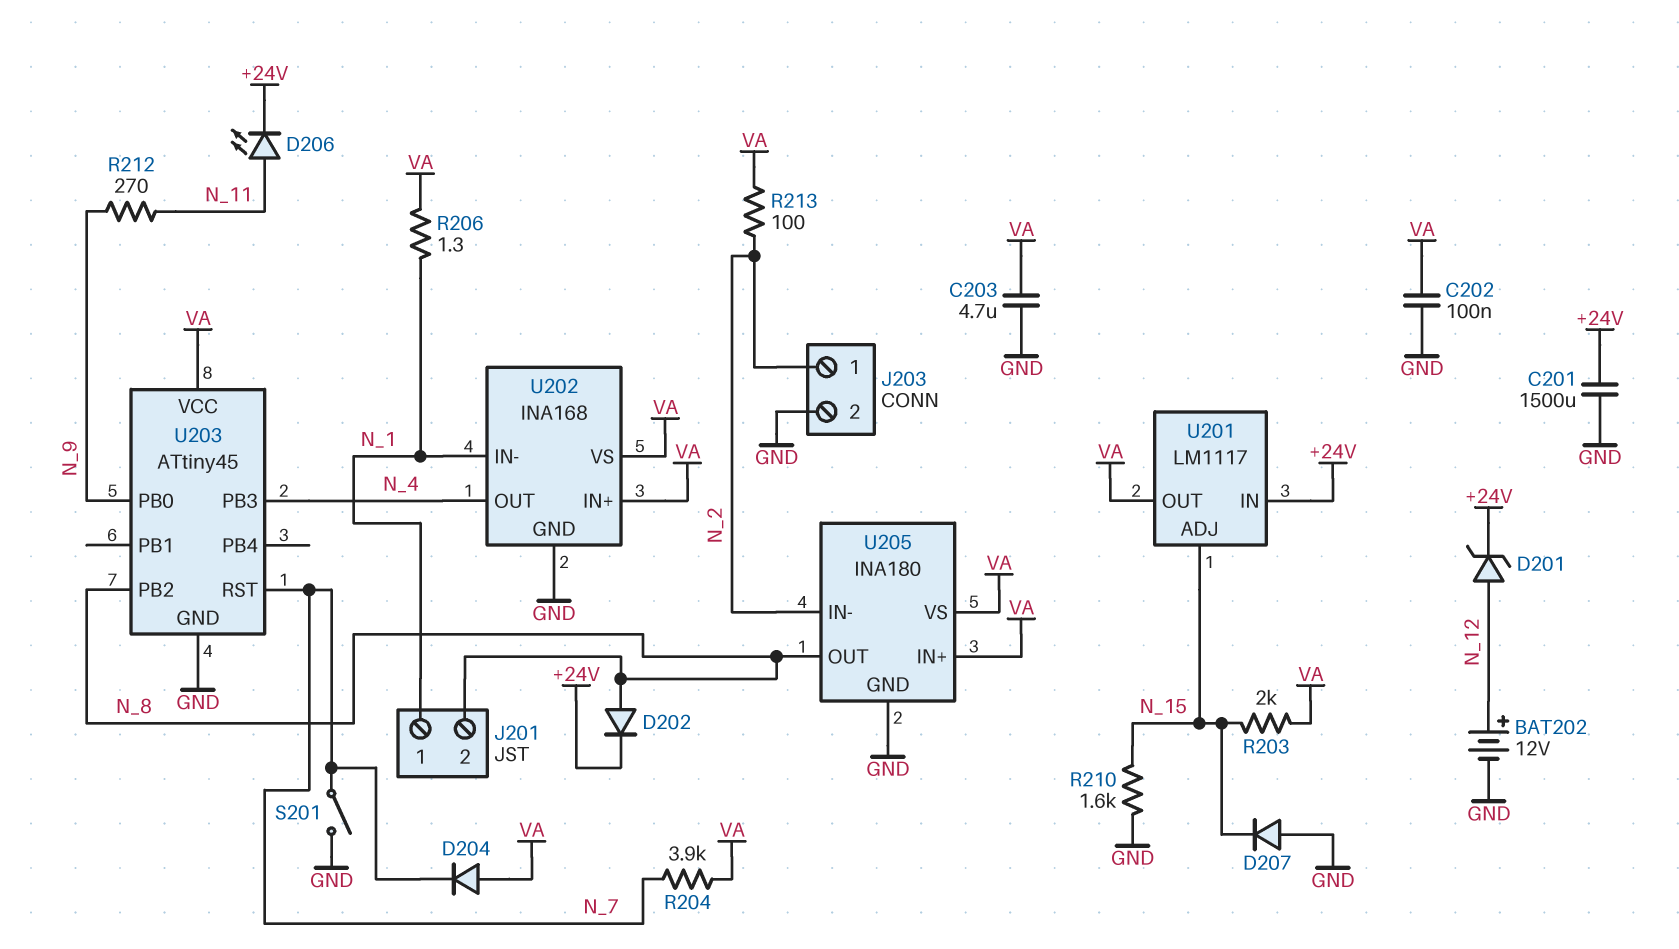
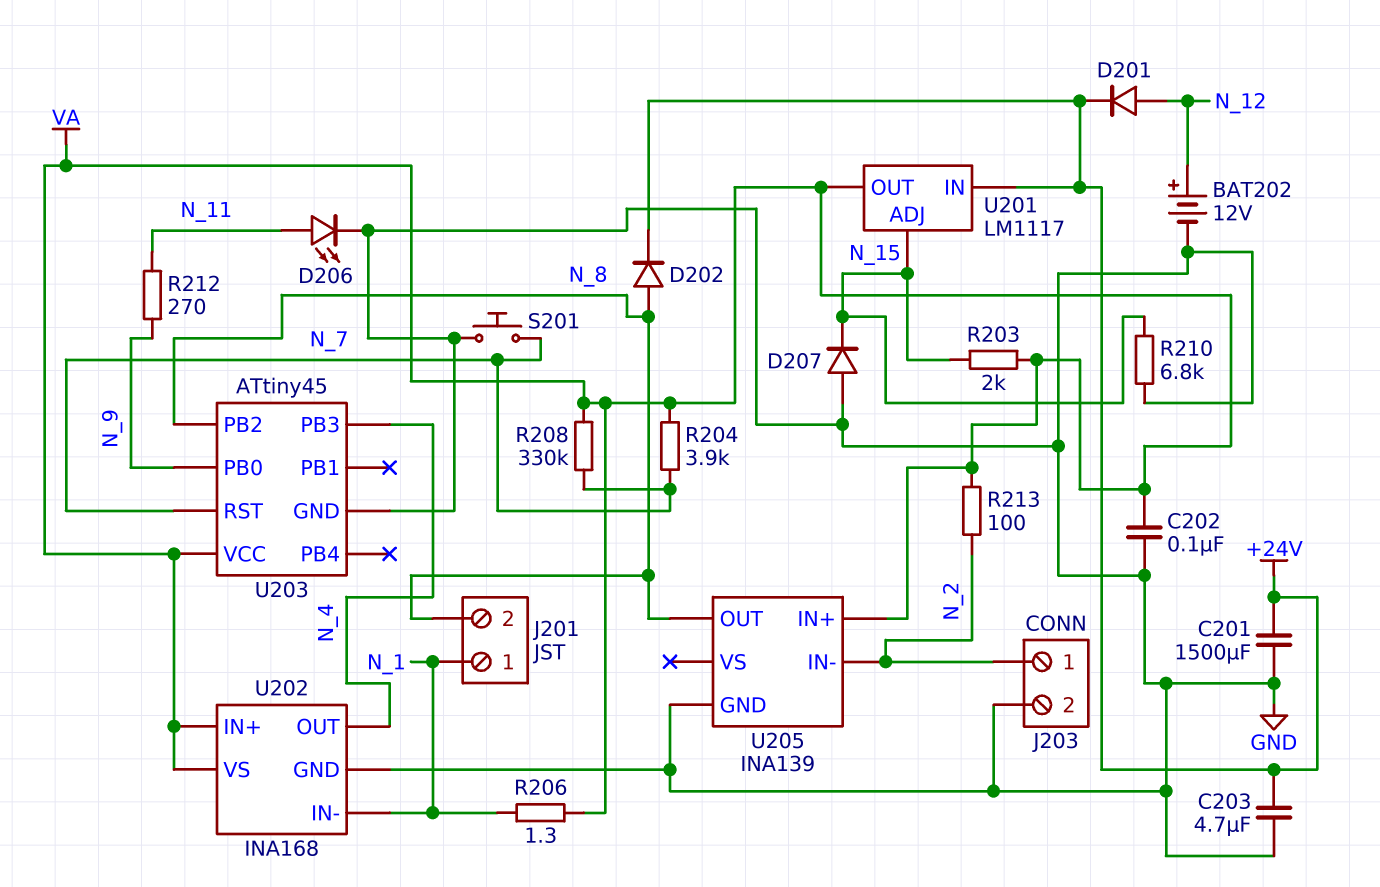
C203: 4.7uF (GND, VA) -> 4.7uF (+24V, GND)
D201: zener (A N_12, K +24V) -> diode (A N_12, K +24V)
D204: diode (A VA, K N_7) -> none
D206: LED (A N_11, K +24V) -> LED (A N_11, K GND)
R208: none -> 330k (N_7, VA)
R210: 1.6k (GND, N_15) -> 6.8k (GND, N_15)
S201: switch (GND, N_7) -> button (GND, N_7)
U205: INA180 -> INA139
U205 pin VS: VA -> none

